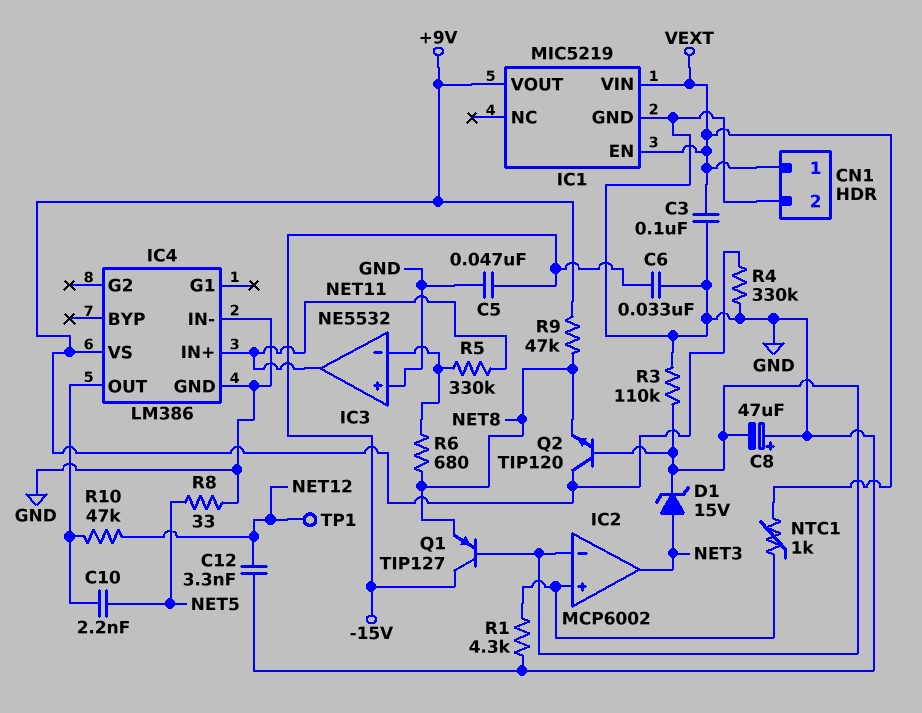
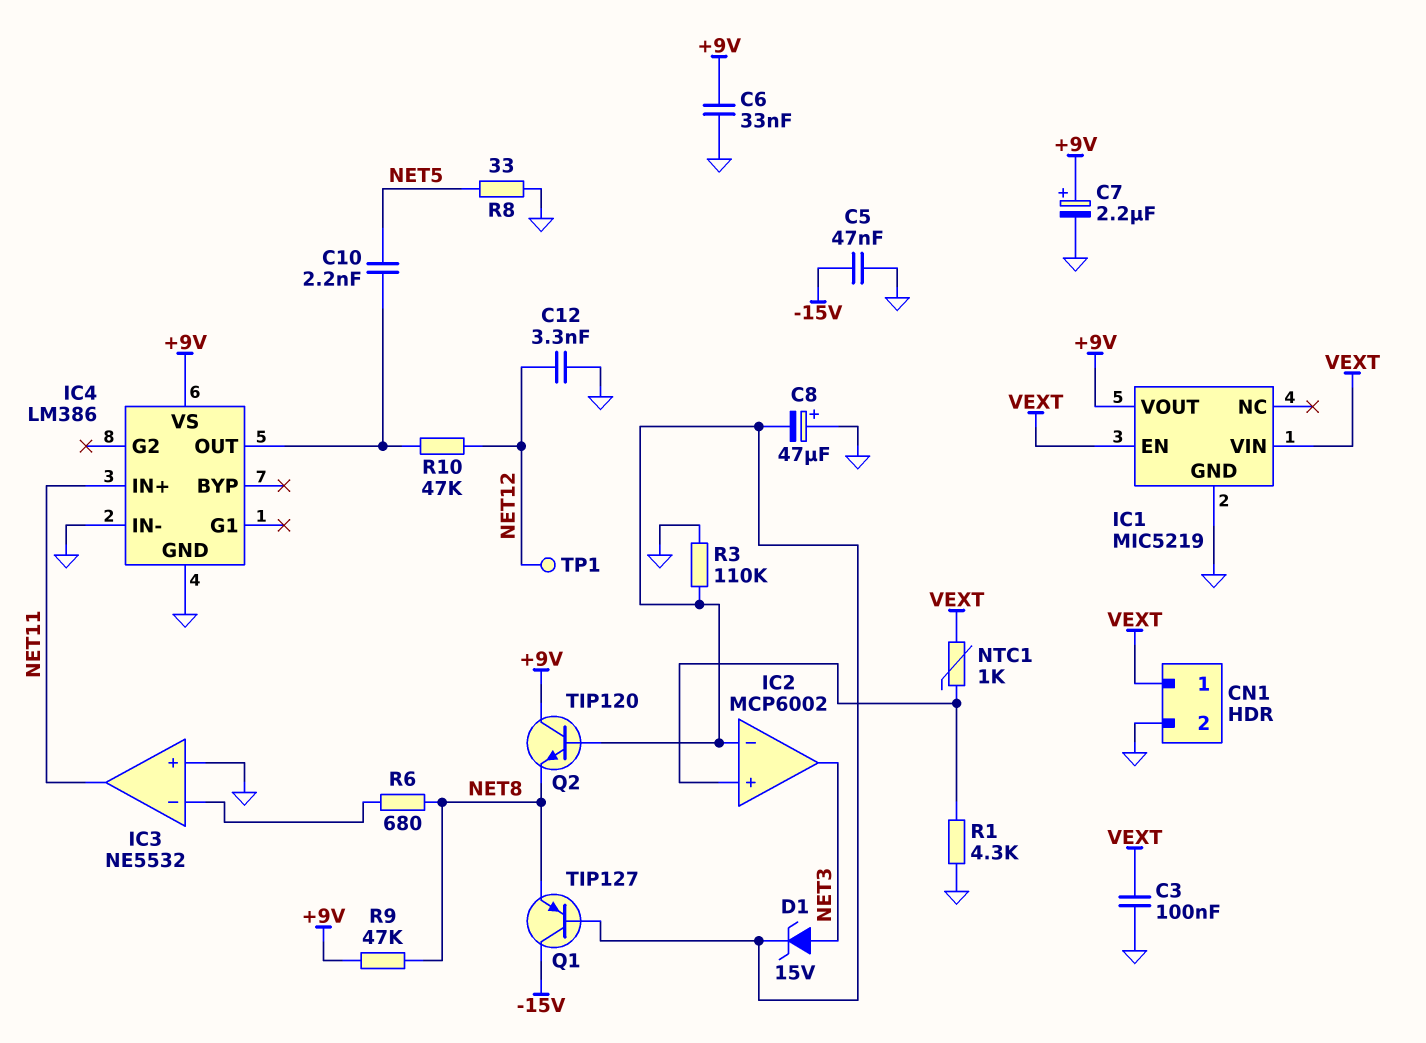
C6: 33nF (-15V, GND) -> 33nF (+9V, GND)
C7: none -> 2.2uF (plus +9V, minus GND)
R4: 330k (+9V, GND) -> none
R5: 330k (IC3/in-, NET11) -> none

